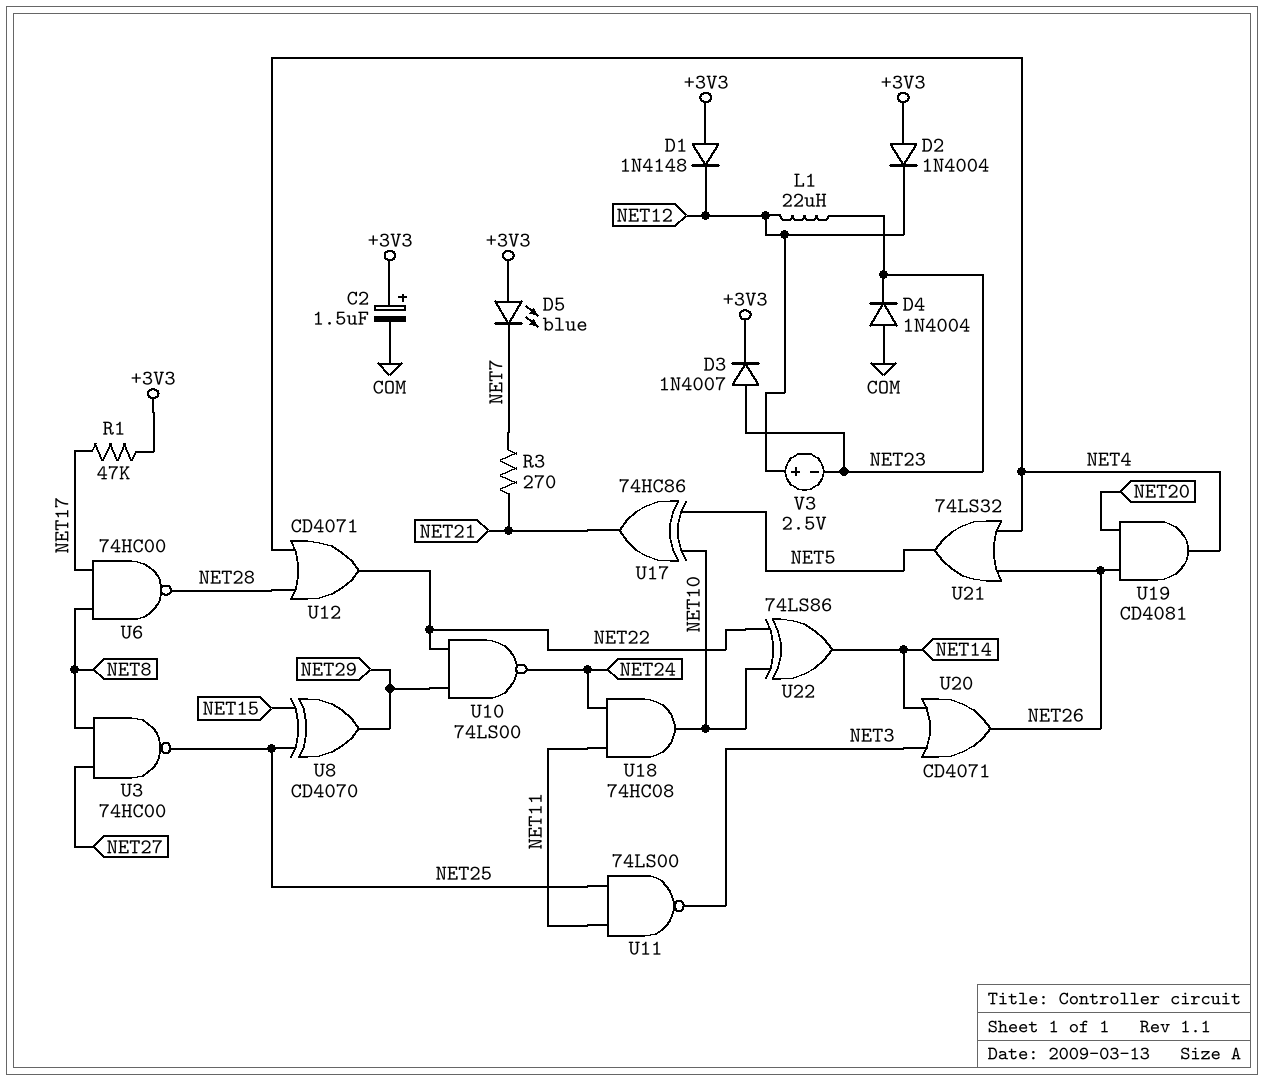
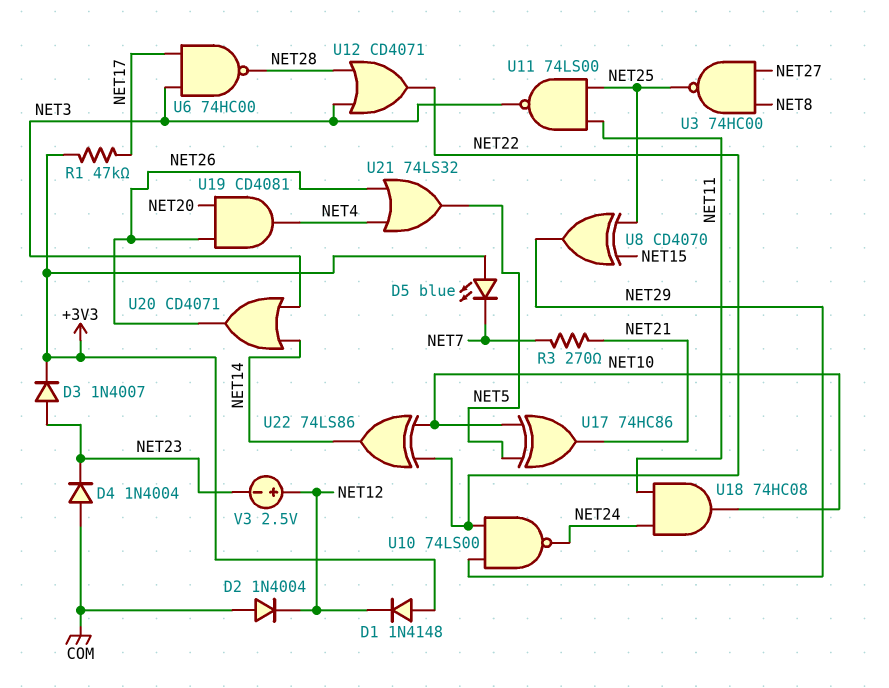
C2: 1.5uF (plus +3V3, minus COM) -> none
D2: diode 1N4004 (A +3V3, K NET12) -> diode 1N4004 (A COM, K NET12)
L1: 22uH (NET12, NET23) -> none
U6: NAND 74HC00 (in NET8, in NET17, out NET28) -> NAND 74HC00 (in NET3, in NET17, out NET28)
U12: OR CD4071 (in NET4, in NET28, out NET22) -> OR CD4071 (in NET3, in NET28, out NET22)

